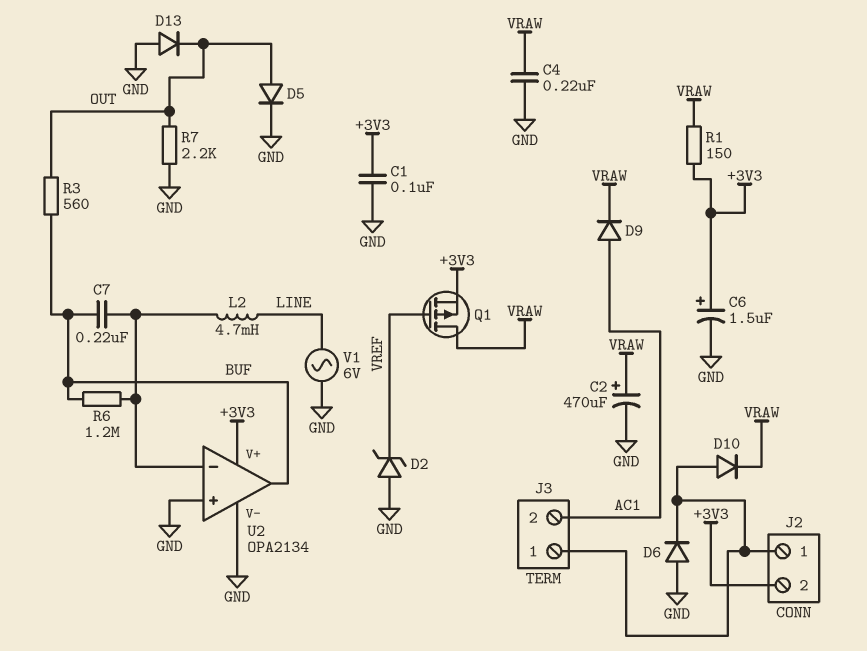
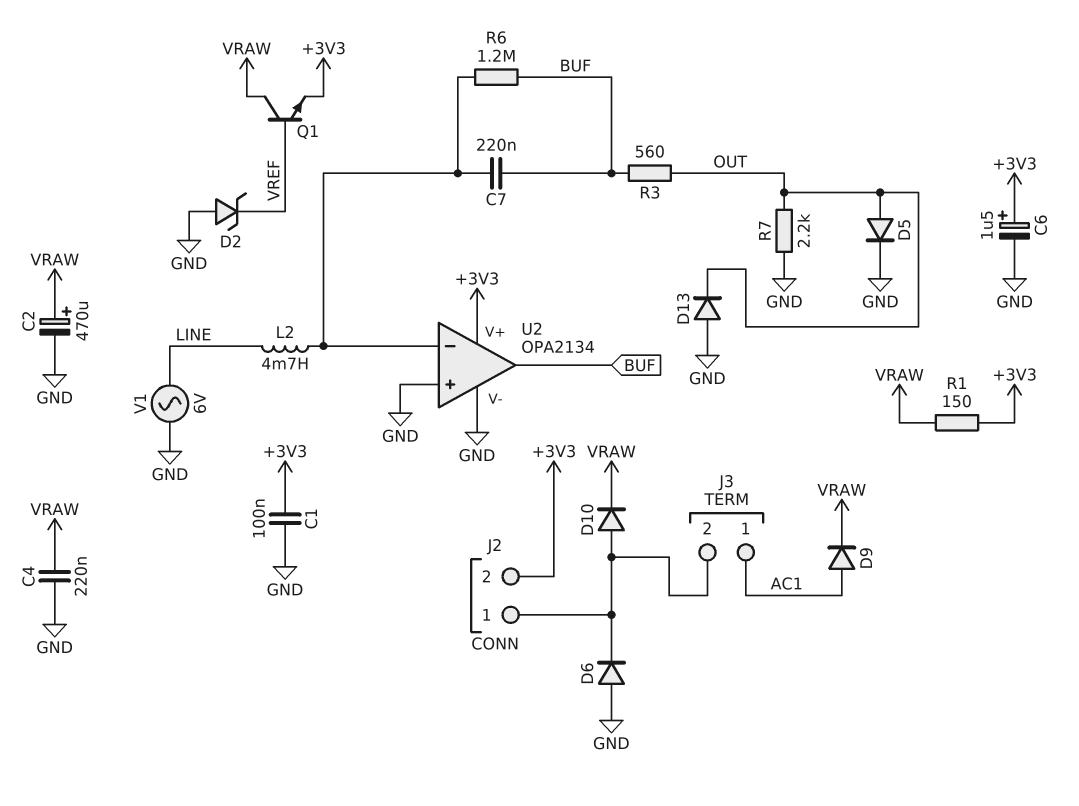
J3 pin 1: J2/1 -> AC1
J3 pin 2: AC1 -> J2/1
Q1: PMOS (G VREF, D VRAW, S +3V3) -> NPN (B VREF, C VRAW, E +3V3)

